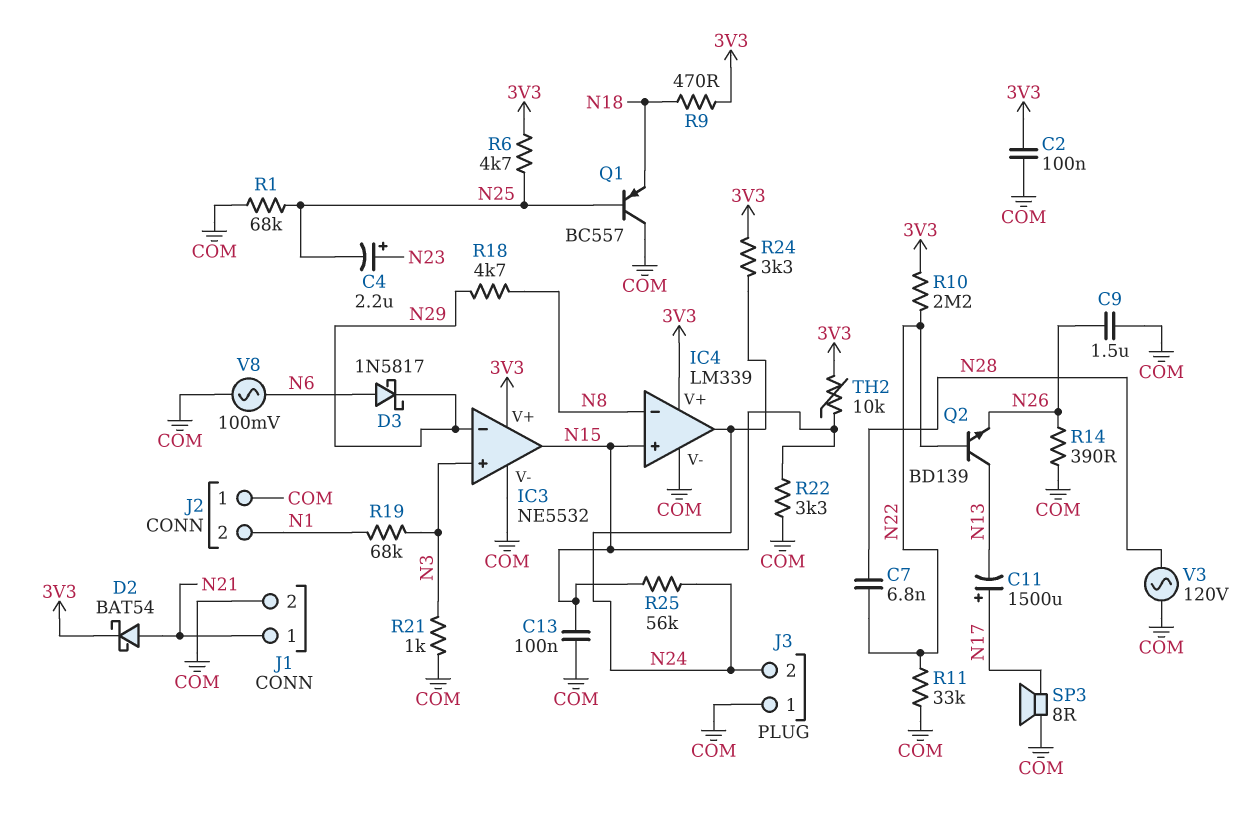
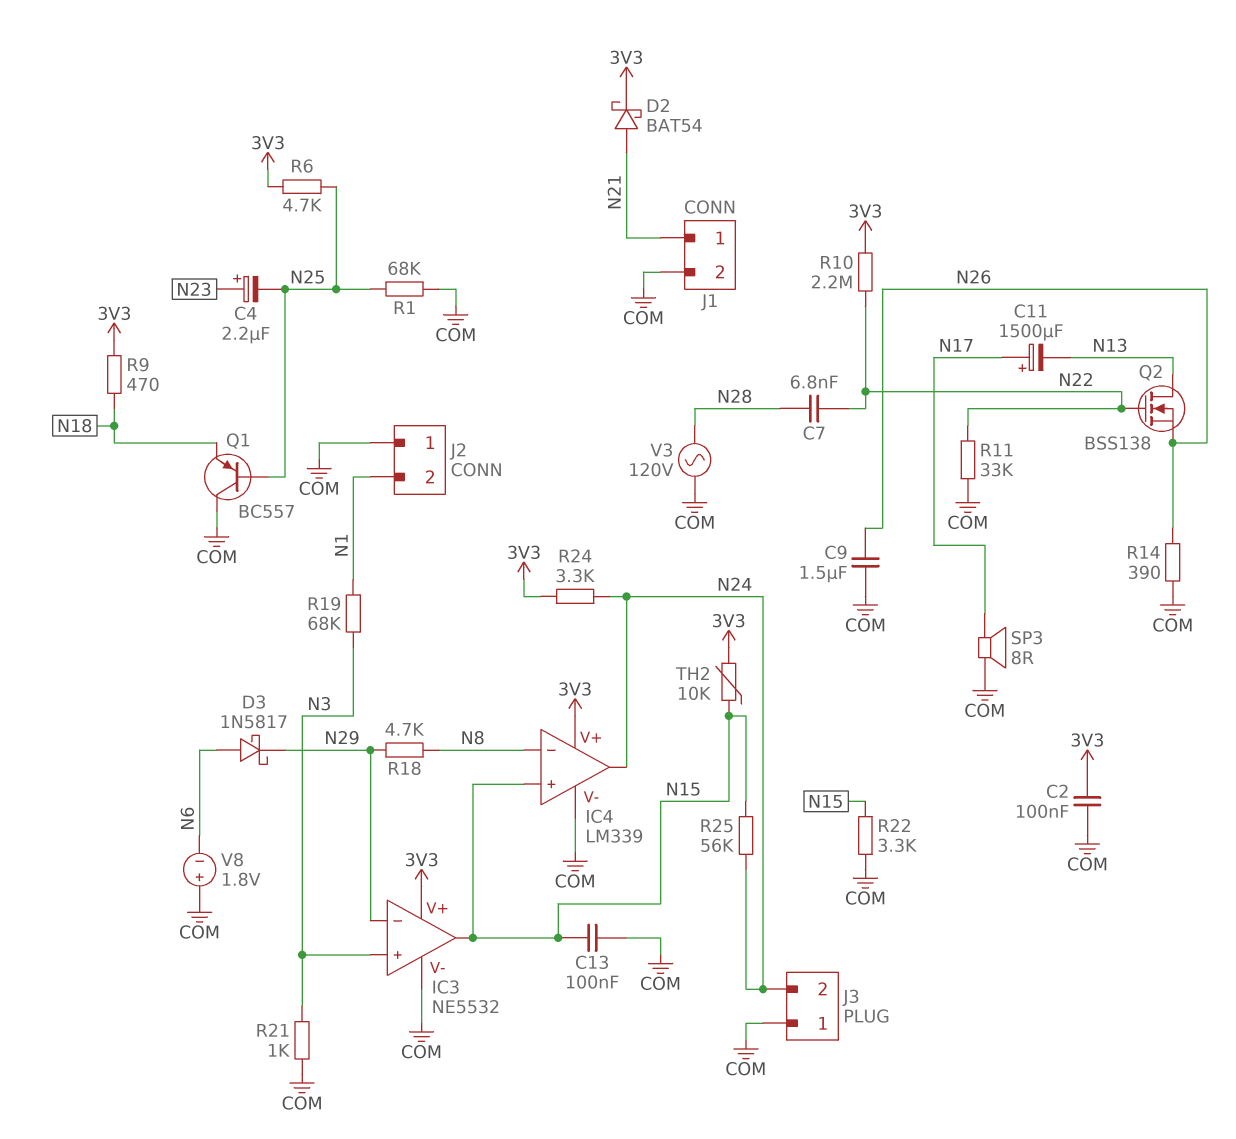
Q2: NPN BD139 (B N22, C N13, E N26) -> NMOS BSS138 (G N22, D N13, S N26)
V8: AC 100mV (COM, N6) -> 1.8V (plus COM, minus N6)

